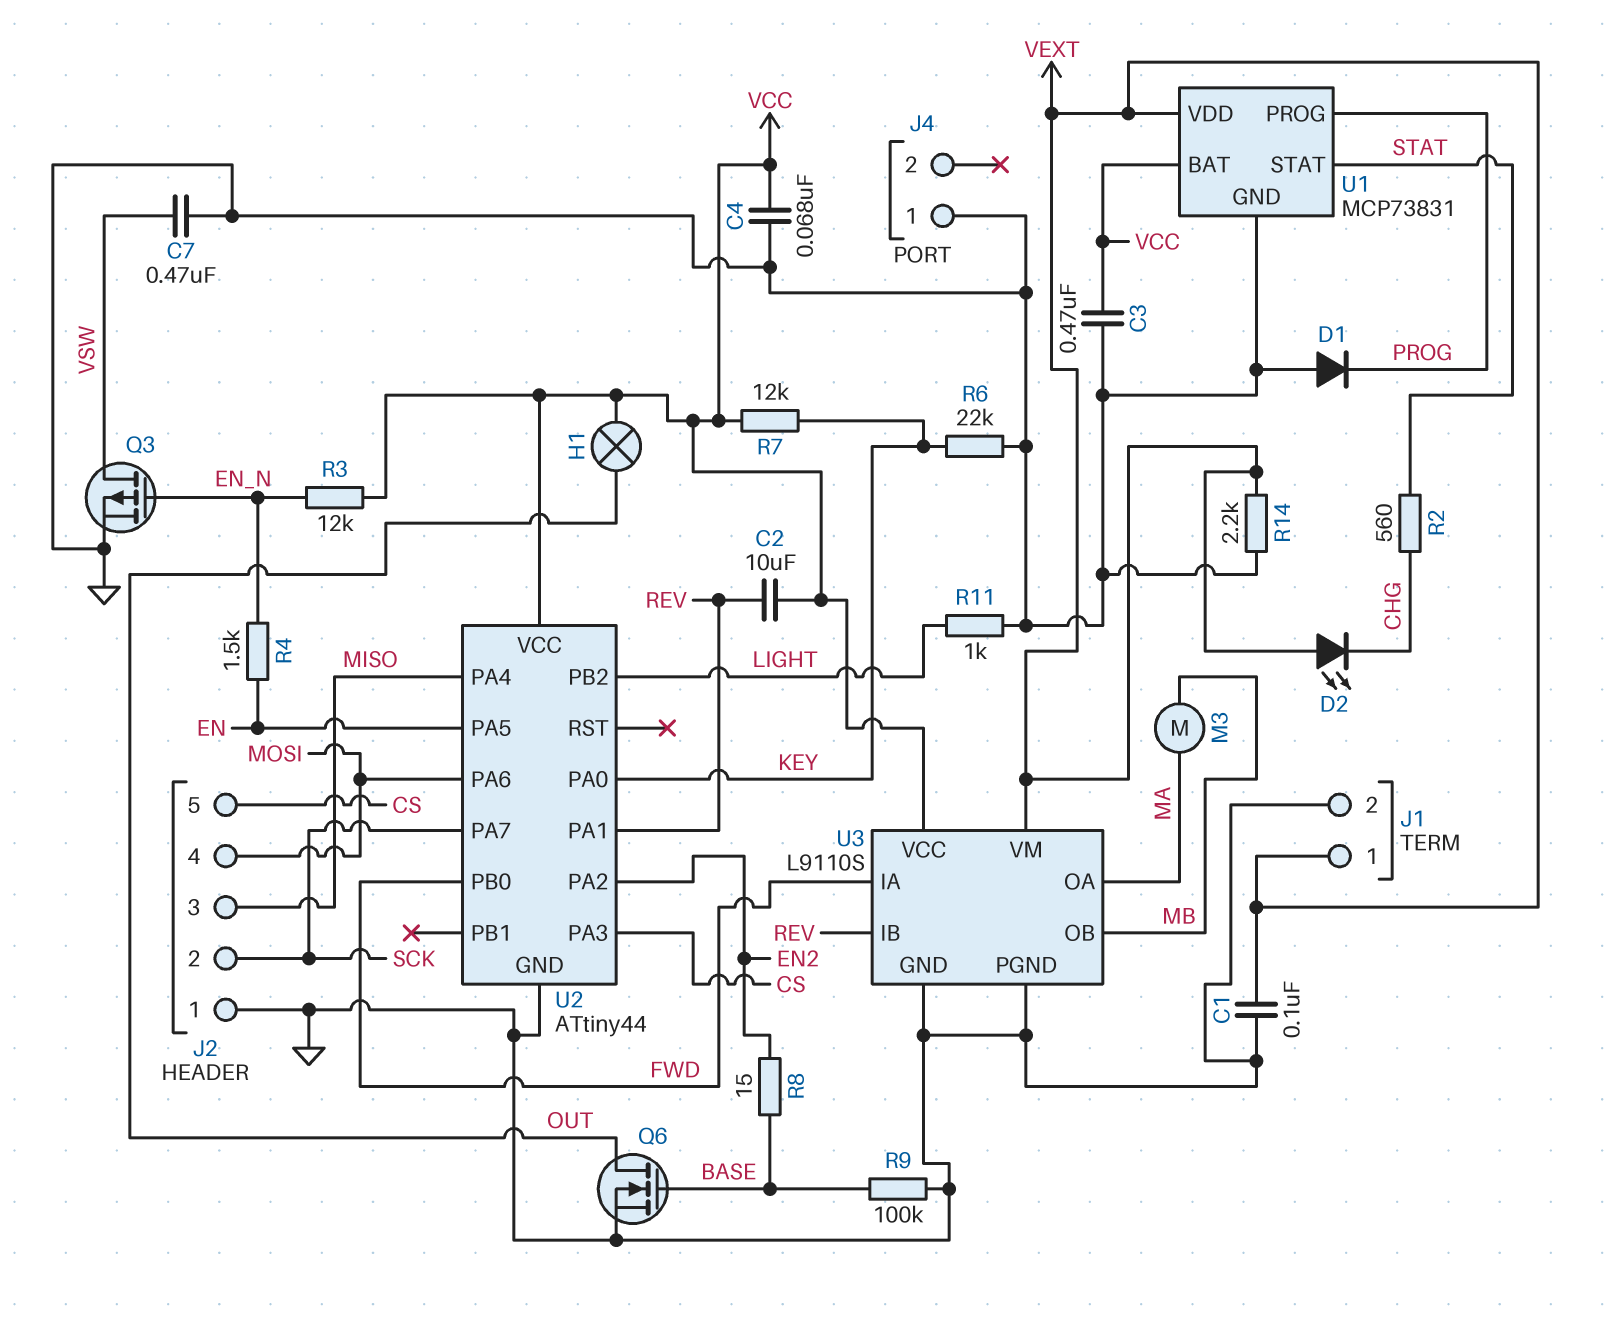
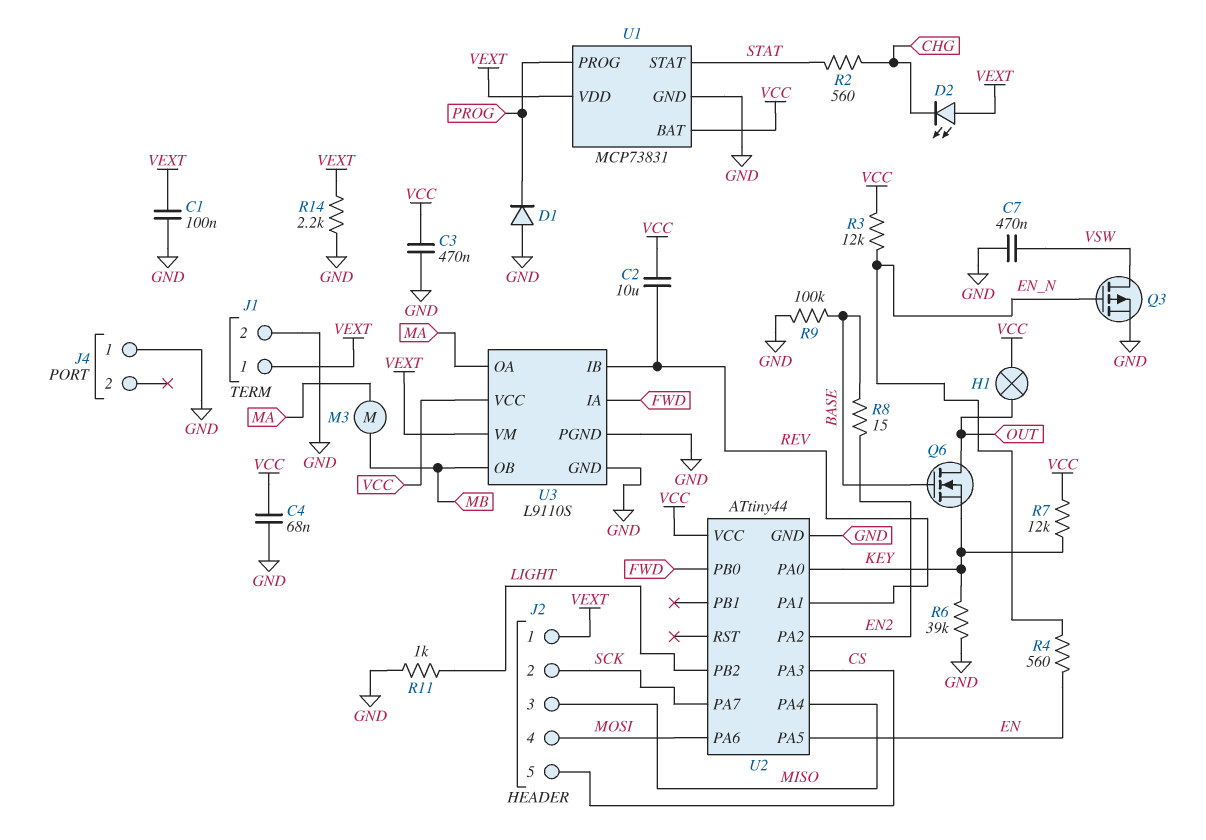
J2 pin 1: GND -> VEXT
Q6: NMOS (G BASE, D OUT, S GND) -> NMOS (G BASE, D OUT, S KEY)
R4: 1.5k (EN, EN_N) -> 560 (EN, EN_N)
R6: 22k (GND, KEY) -> 39k (GND, KEY)

